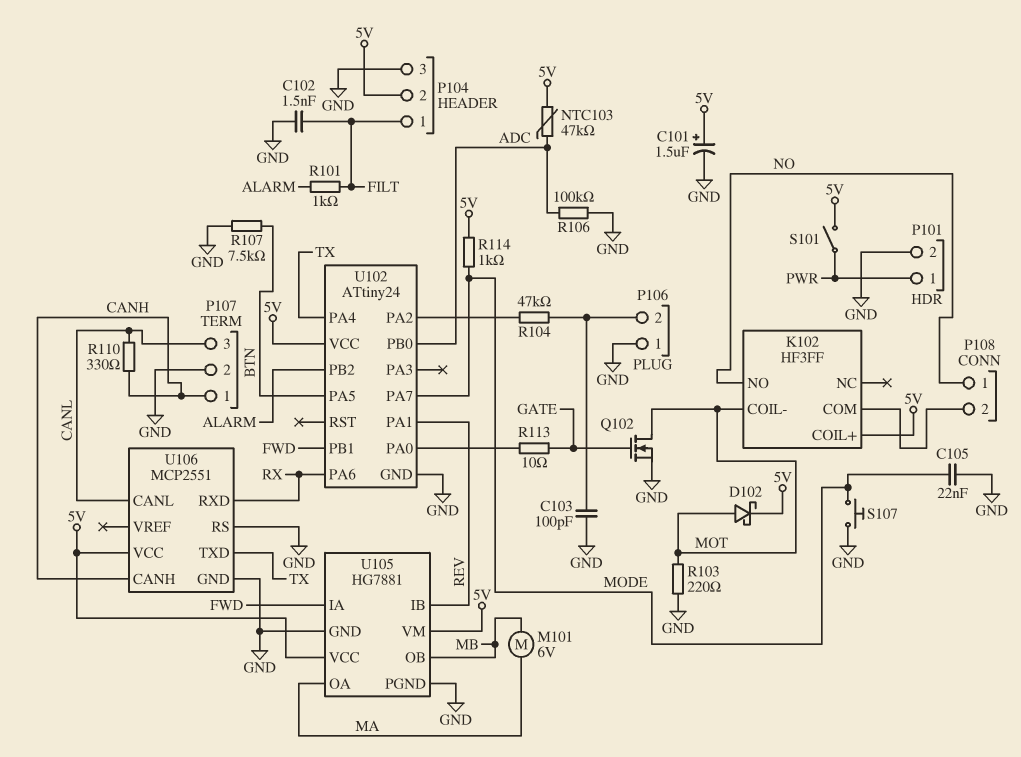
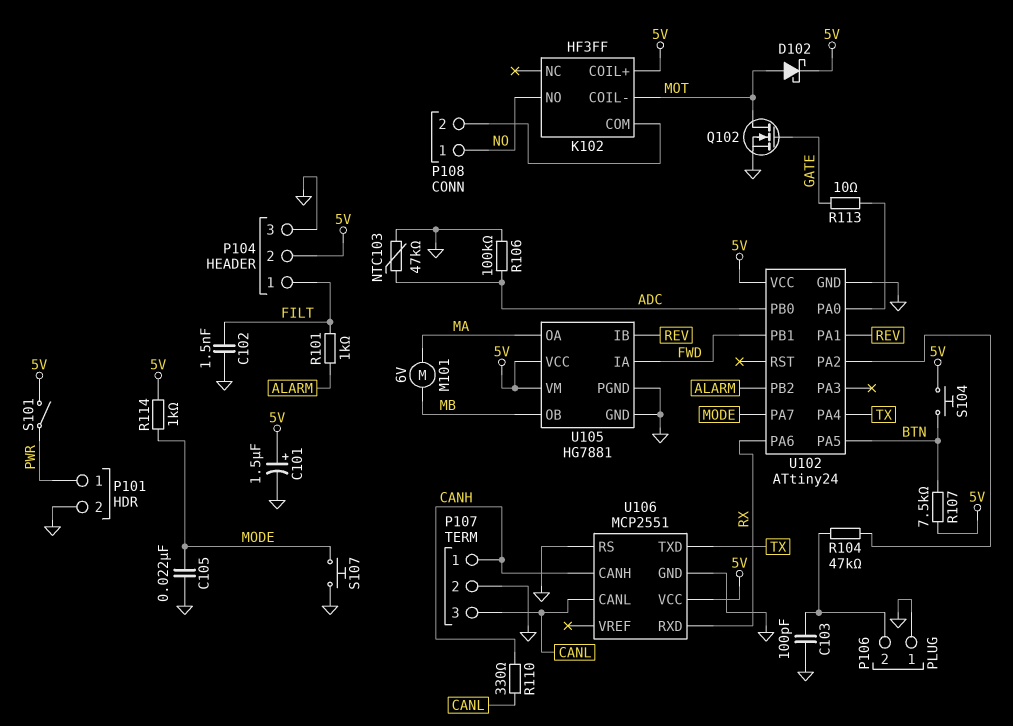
NTC103: 47k (5V, ADC) -> 47k (ADC, GND)
R103: 220 (GND, MOT) -> none
R107: 7.5k (BTN, GND) -> 7.5k (5V, BTN)
S104: none -> button (5V, BTN)

